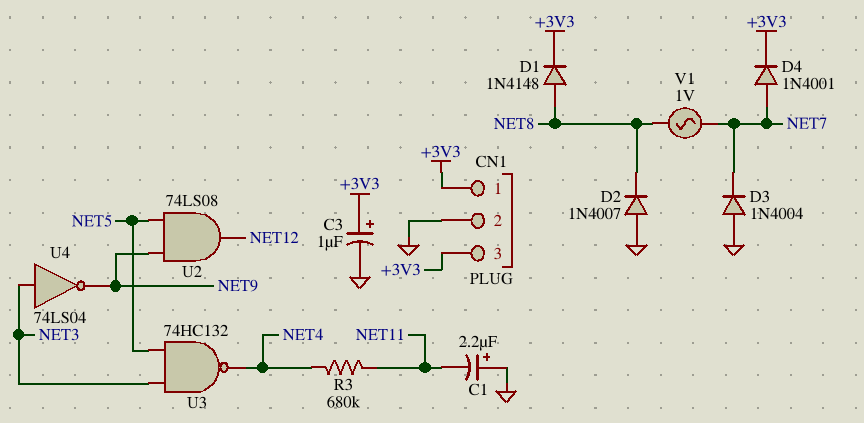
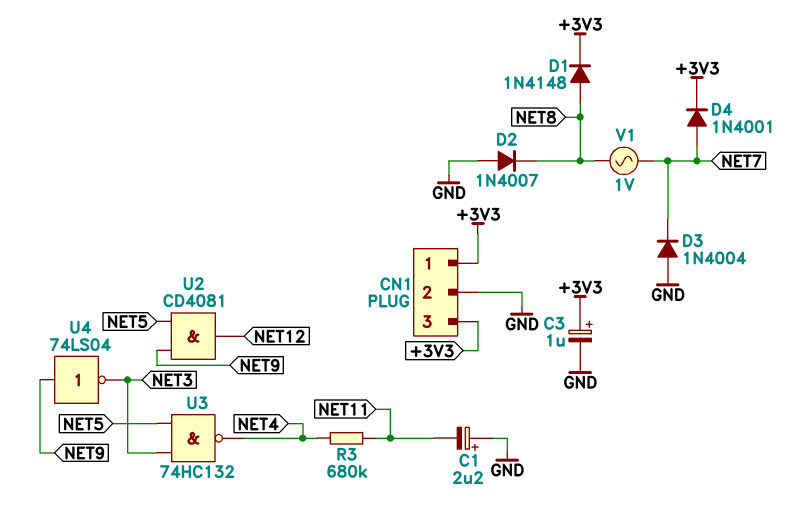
U2: AND 74LS08 (in NET5, in NET9, out NET12) -> AND CD4081 (in NET5, in NET9, out NET12)
U4: NOT 74LS04 (in NET3, out NET9) -> NOT 74LS04 (in NET9, out NET3)

